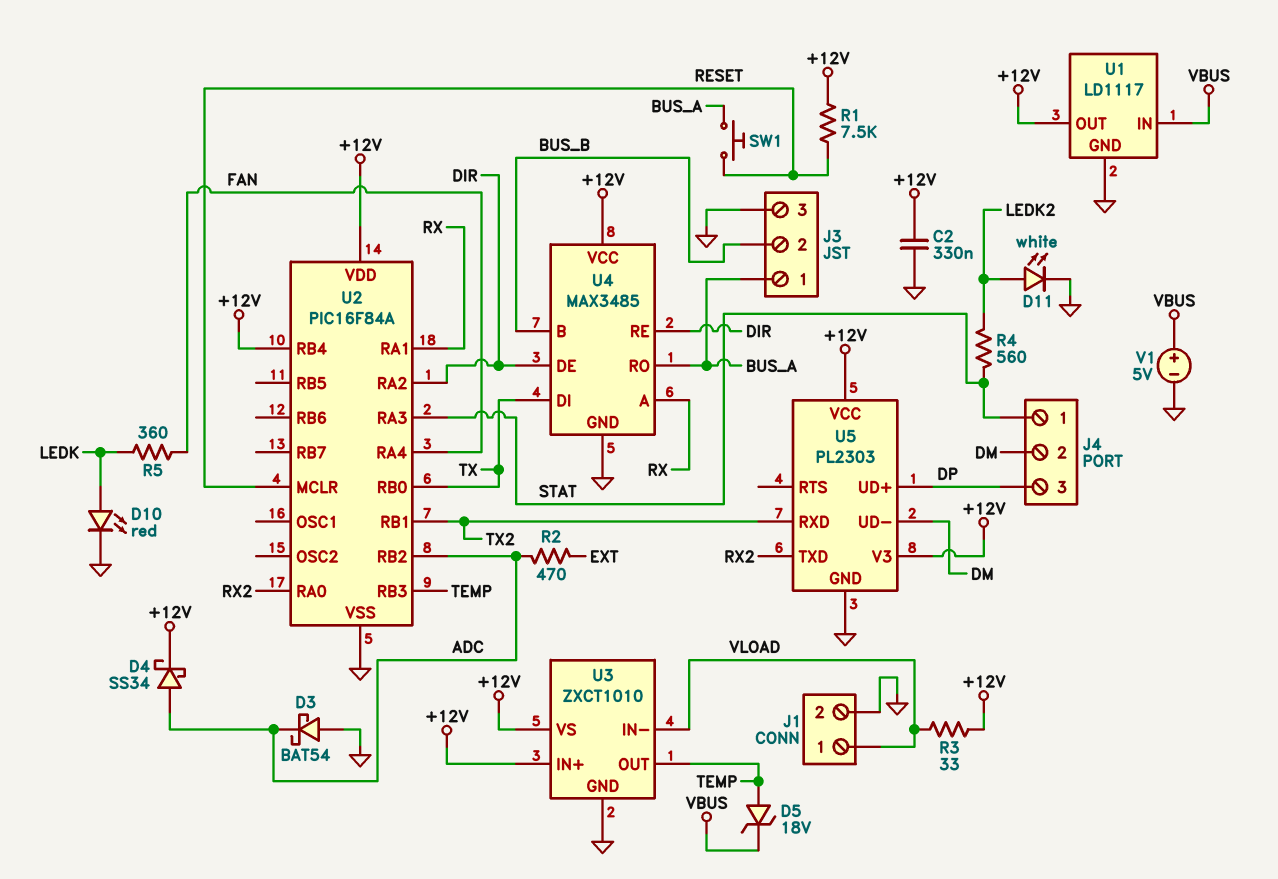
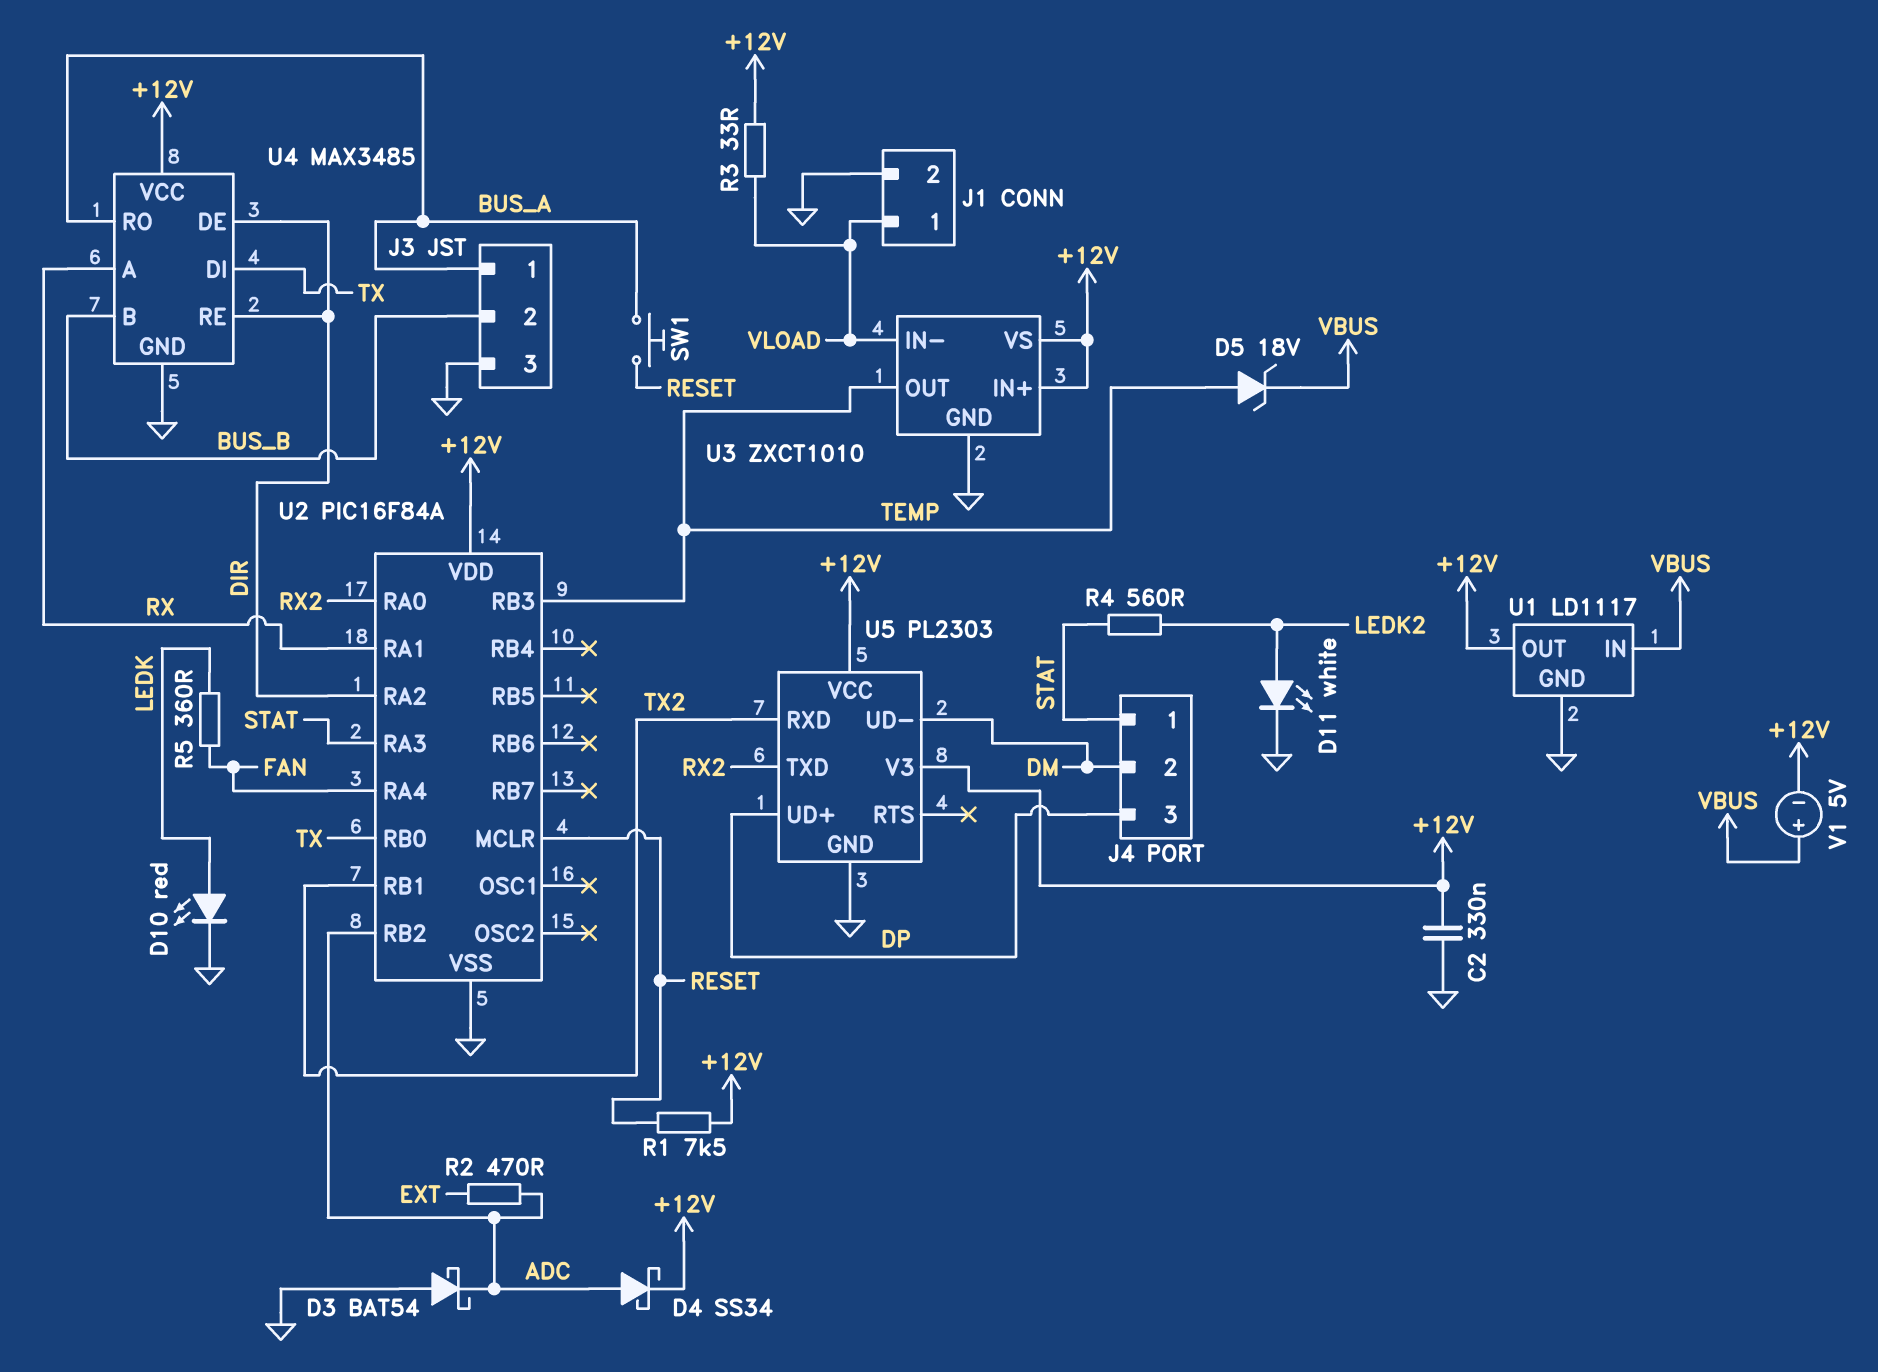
U2 pin RB4: +12V -> none
V1: 5V (plus VBUS, minus GND) -> 5V (plus VBUS, minus +12V)

